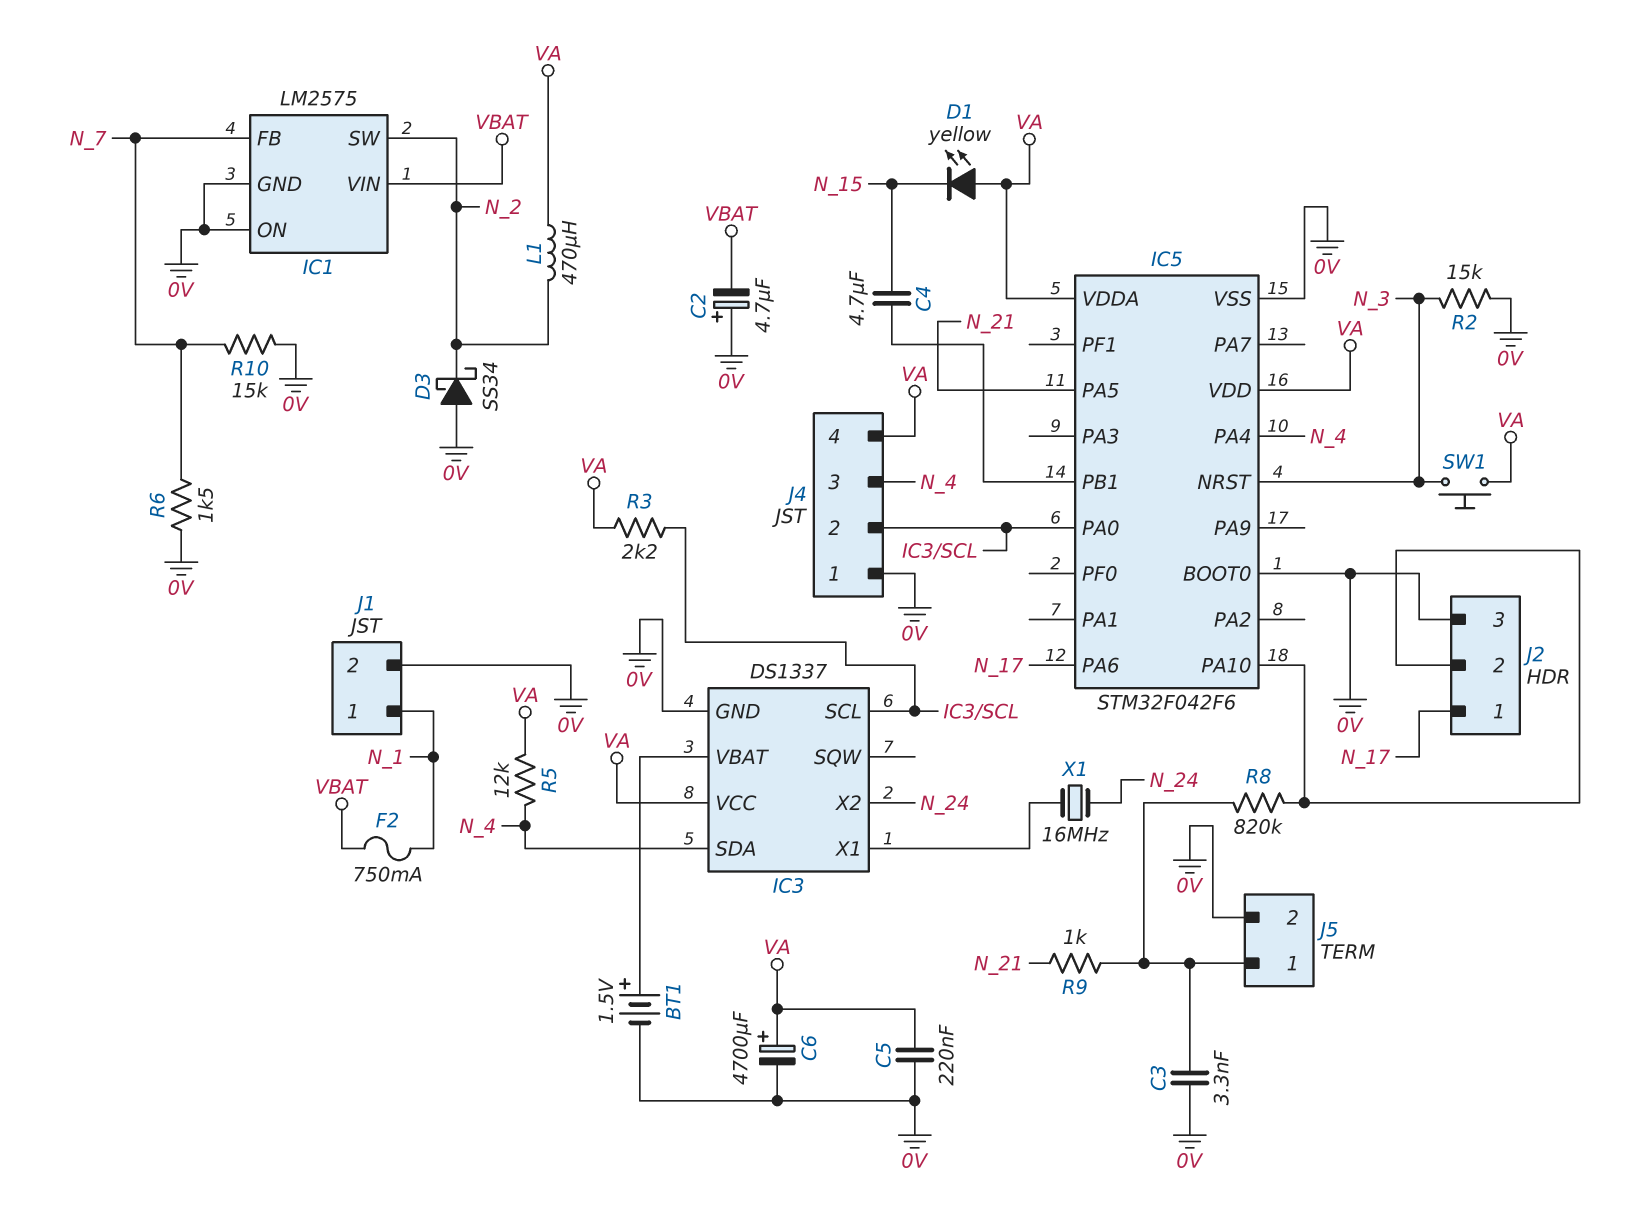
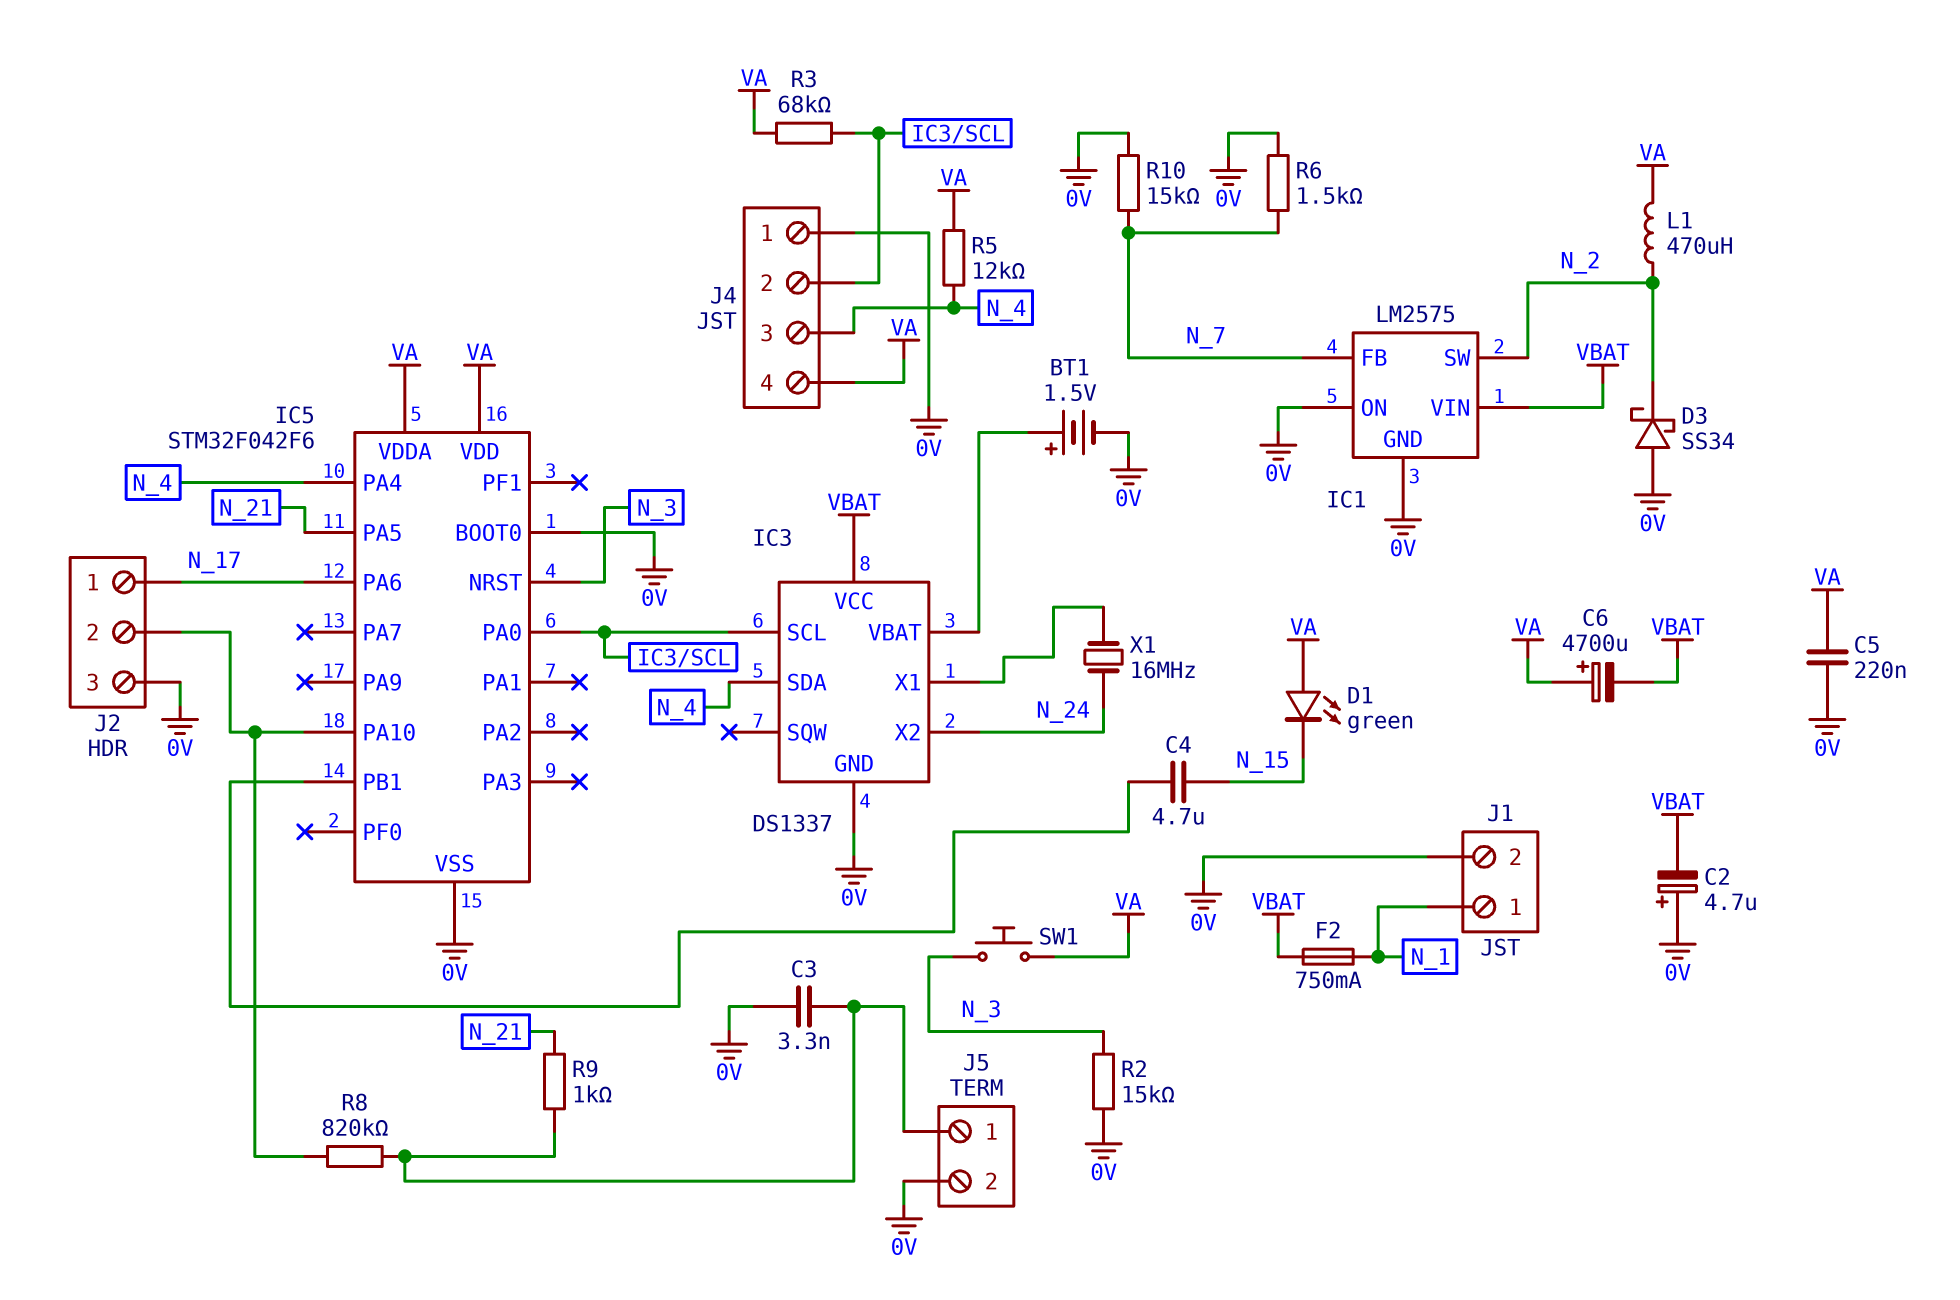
C6: 4700uF (plus VA, minus 0V) -> 4700uF (plus VA, minus VBAT)
D1: LED yellow (A VA, K N_15) -> LED green (A VA, K N_15)
IC3 pin VCC: VA -> VBAT
R3: 2.2k (IC3/SCL, VA) -> 68k (IC3/SCL, VA)

